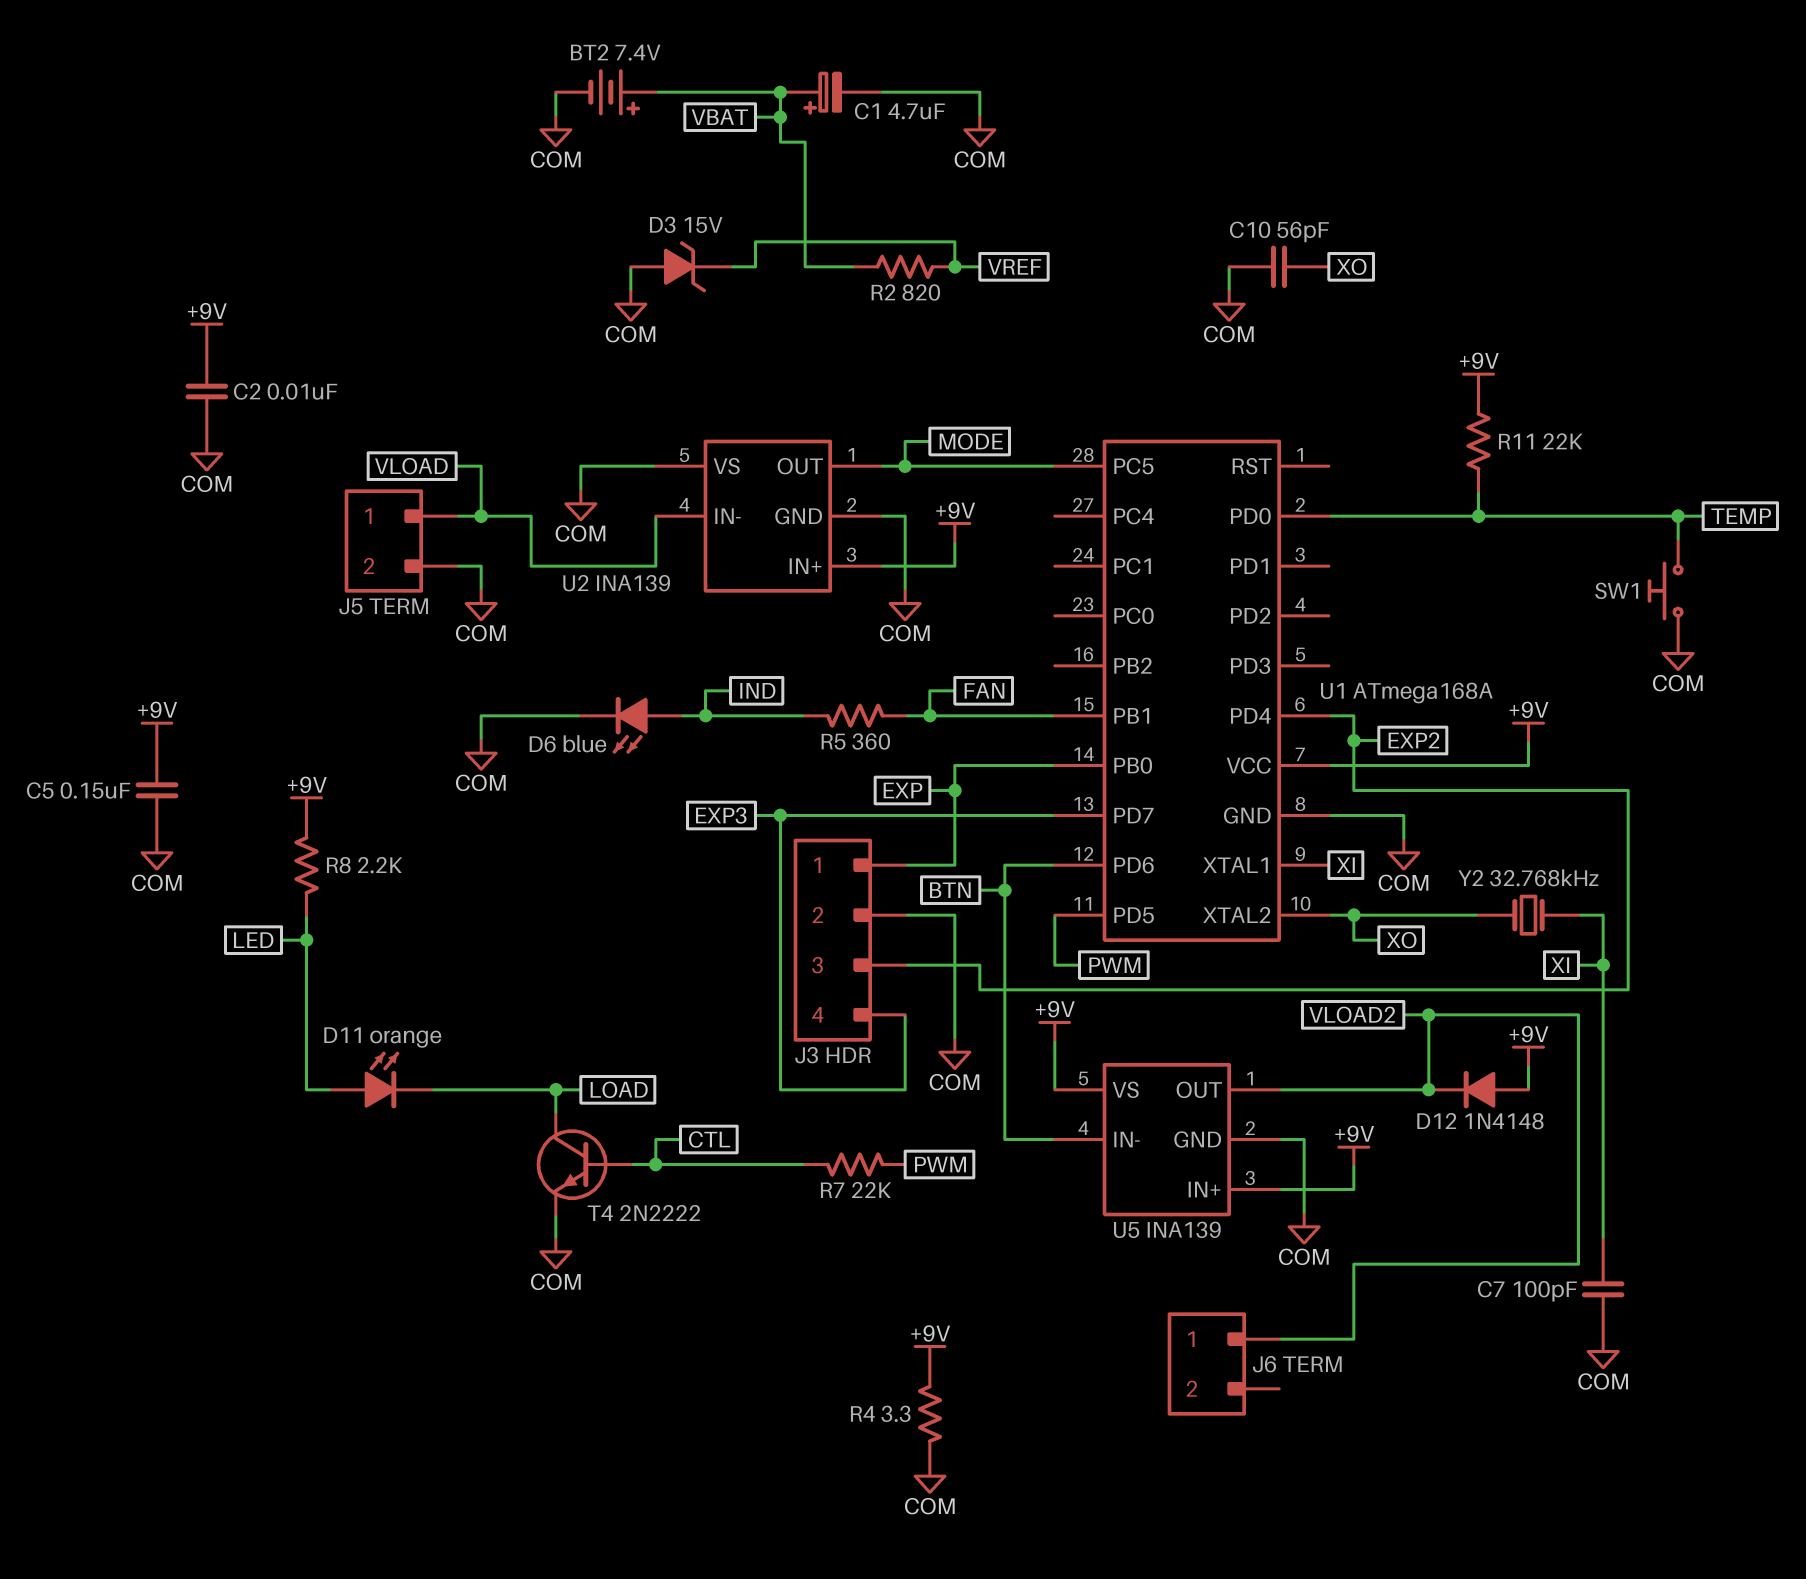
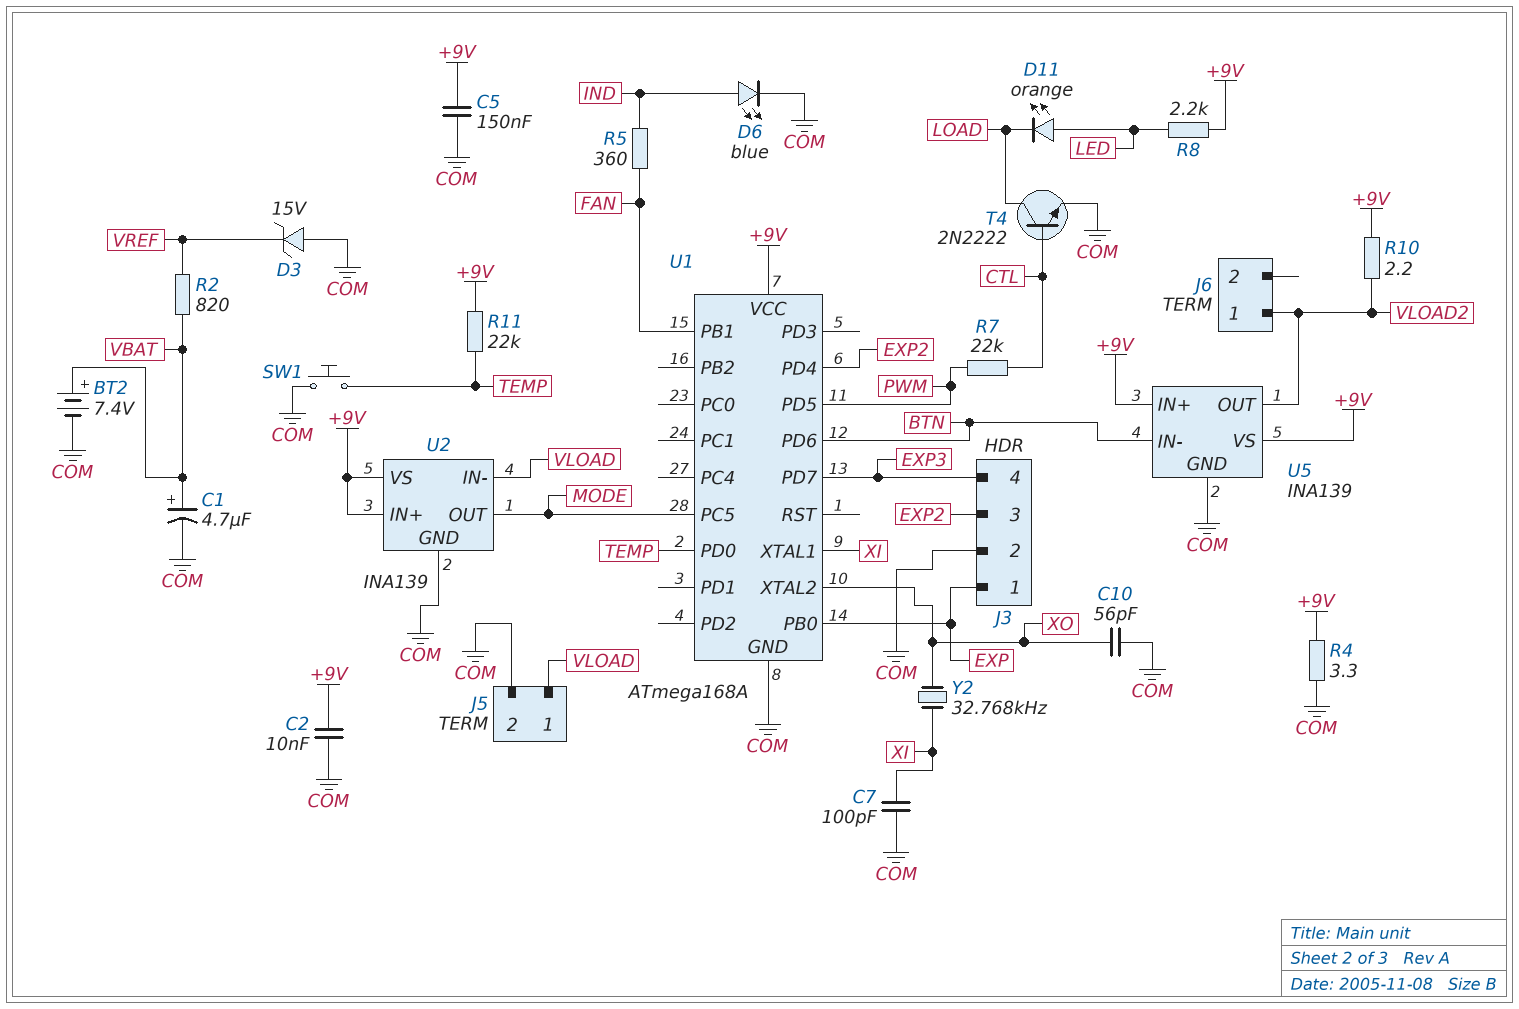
D12: diode 1N4148 (A +9V, K VLOAD2) -> none
R10: none -> 2.2 (+9V, VLOAD2)
U2 pin VS: COM -> +9V

